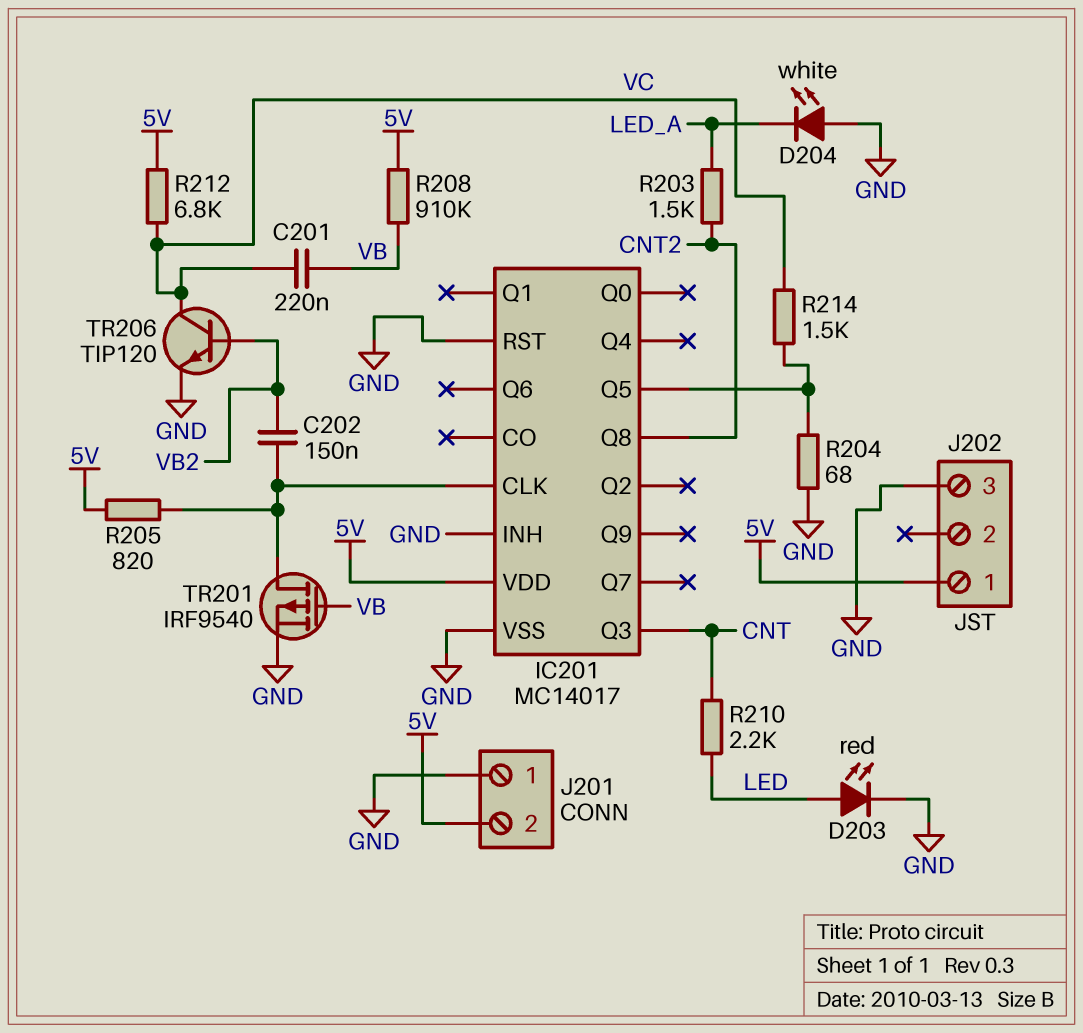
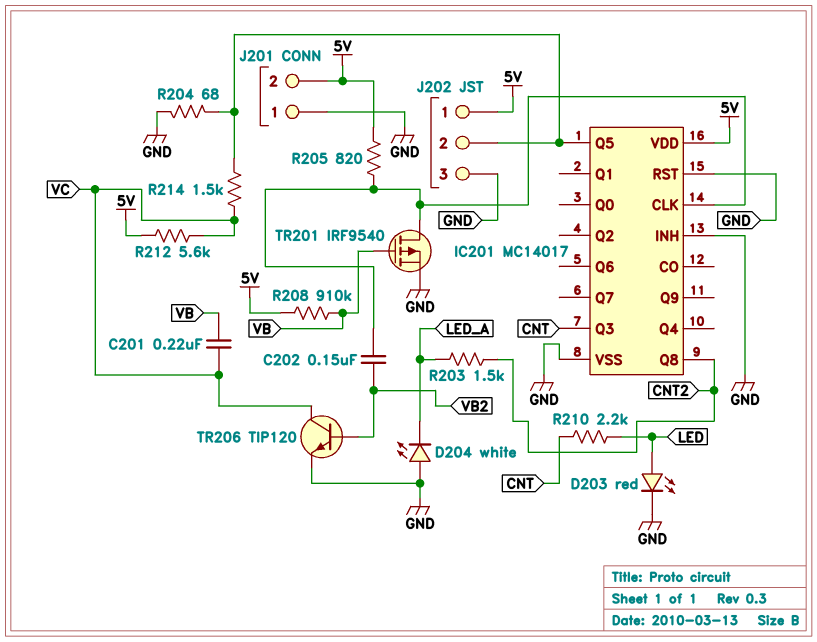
J202 pin 2: none -> IC201/Q5
R212: 6.8k (5V, VC) -> 5.6k (5V, VC)

